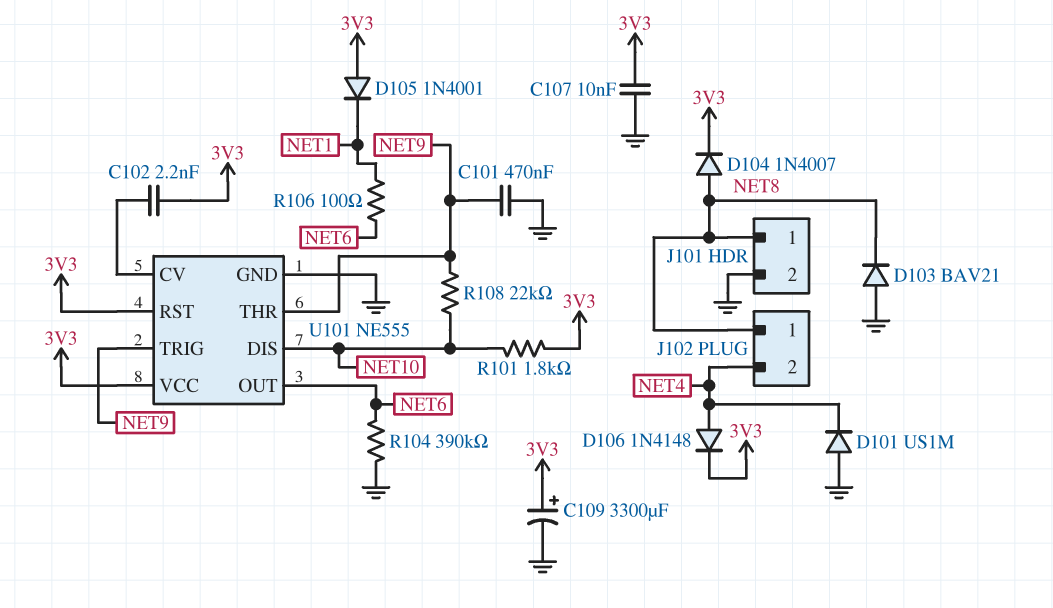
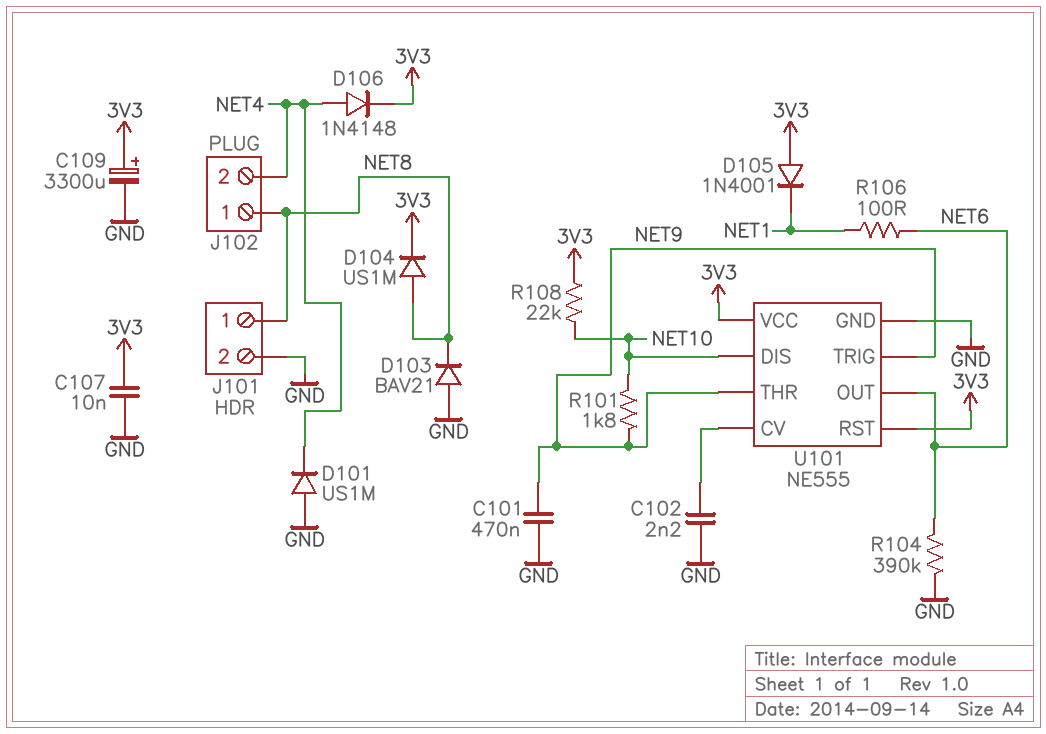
C102: 2.2nF (3V3, U101/CV) -> 2.2nF (GND, U101/CV)
D104: diode 1N4007 (A NET8, K 3V3) -> diode US1M (A NET8, K 3V3)
R101: 1.8k (3V3, NET10) -> 1.8k (NET9, NET10)
R108: 22k (NET9, NET10) -> 22k (3V3, NET10)

